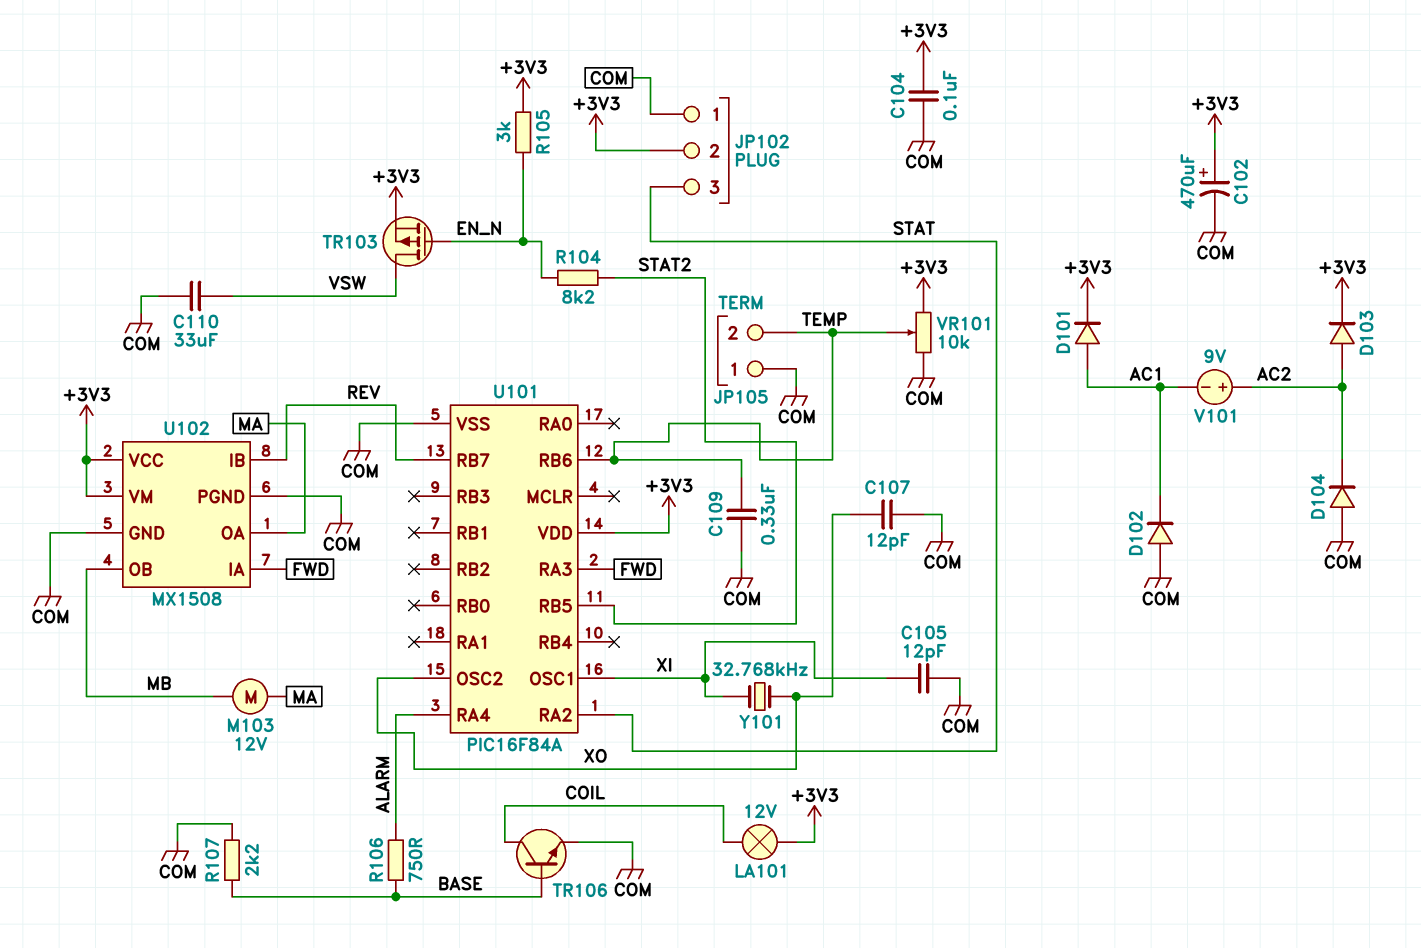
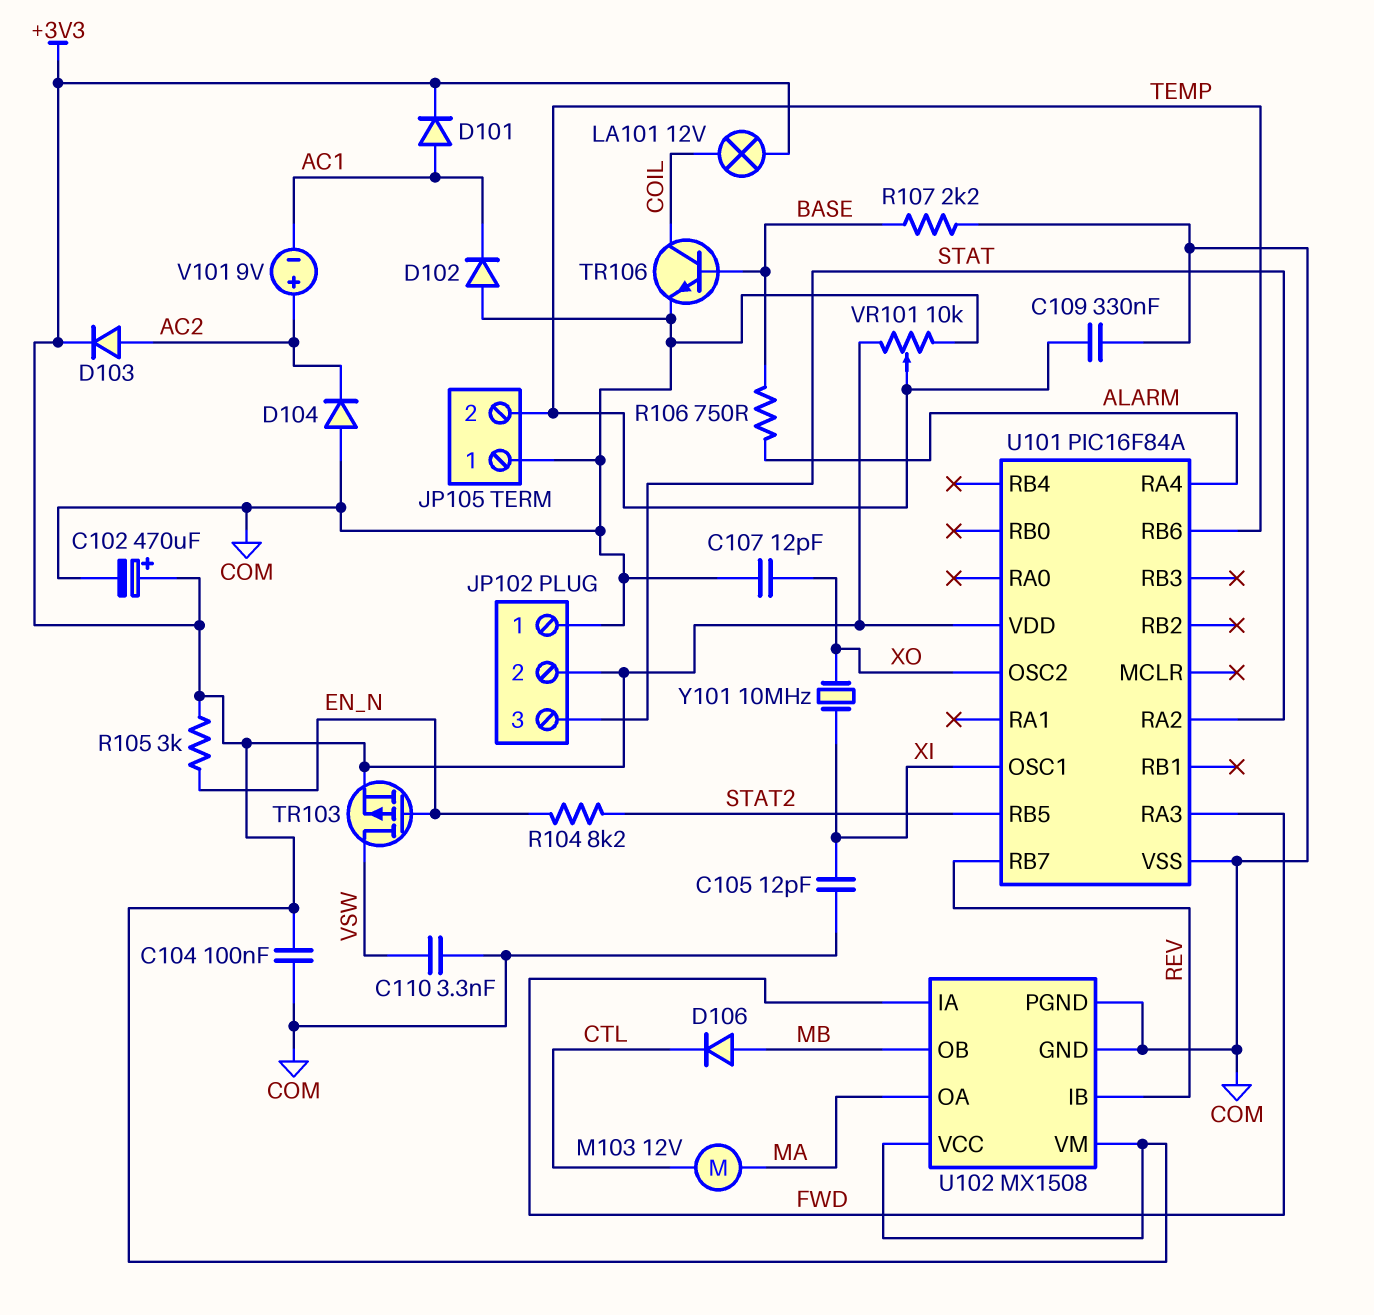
C110: 33uF (COM, VSW) -> 3.3nF (COM, VSW)
D106: none -> diode (A MB, K CTL)
M103: motor 12V (MA, MB) -> motor 12V (CTL, MA)
Y101: 32.768kHz (XI, XO) -> 10MHz (XI, XO)

